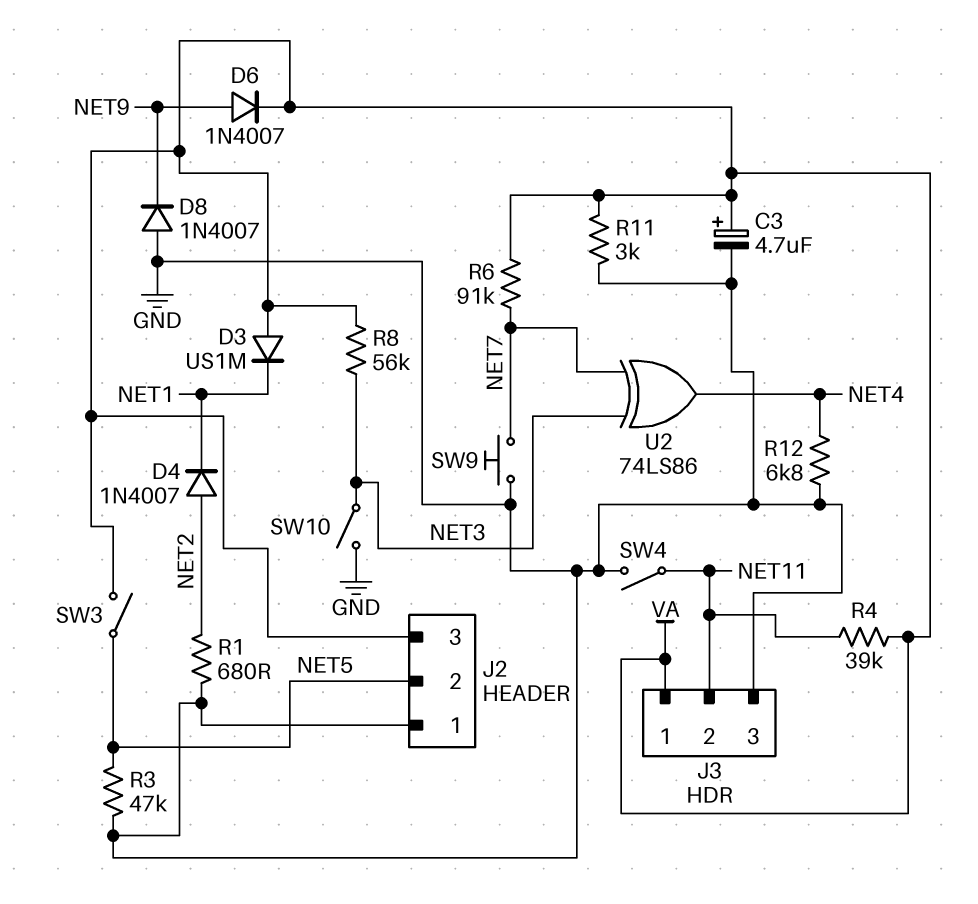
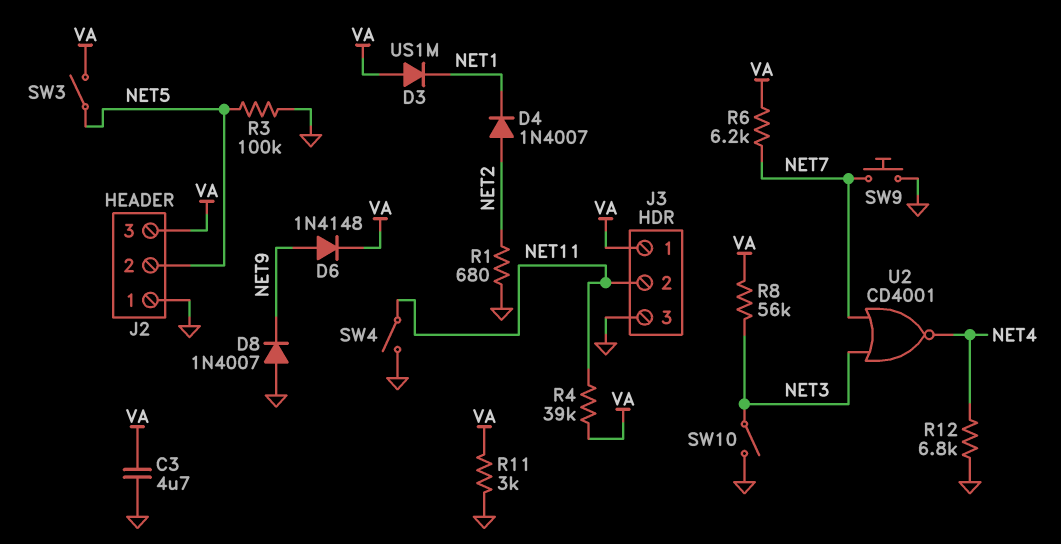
C3: 4.7uF (plus VA, minus GND) -> 4.7uF (GND, VA)
D6: diode 1N4007 (A NET9, K VA) -> diode 1N4148 (A NET9, K VA)
R3: 47k (GND, NET5) -> 100k (GND, NET5)
R6: 91k (NET7, VA) -> 6.2k (NET7, VA)
U2: XOR 74LS86 (in NET3, in NET7, out NET4) -> NOR CD4001 (in NET3, in NET7, out NET4)

